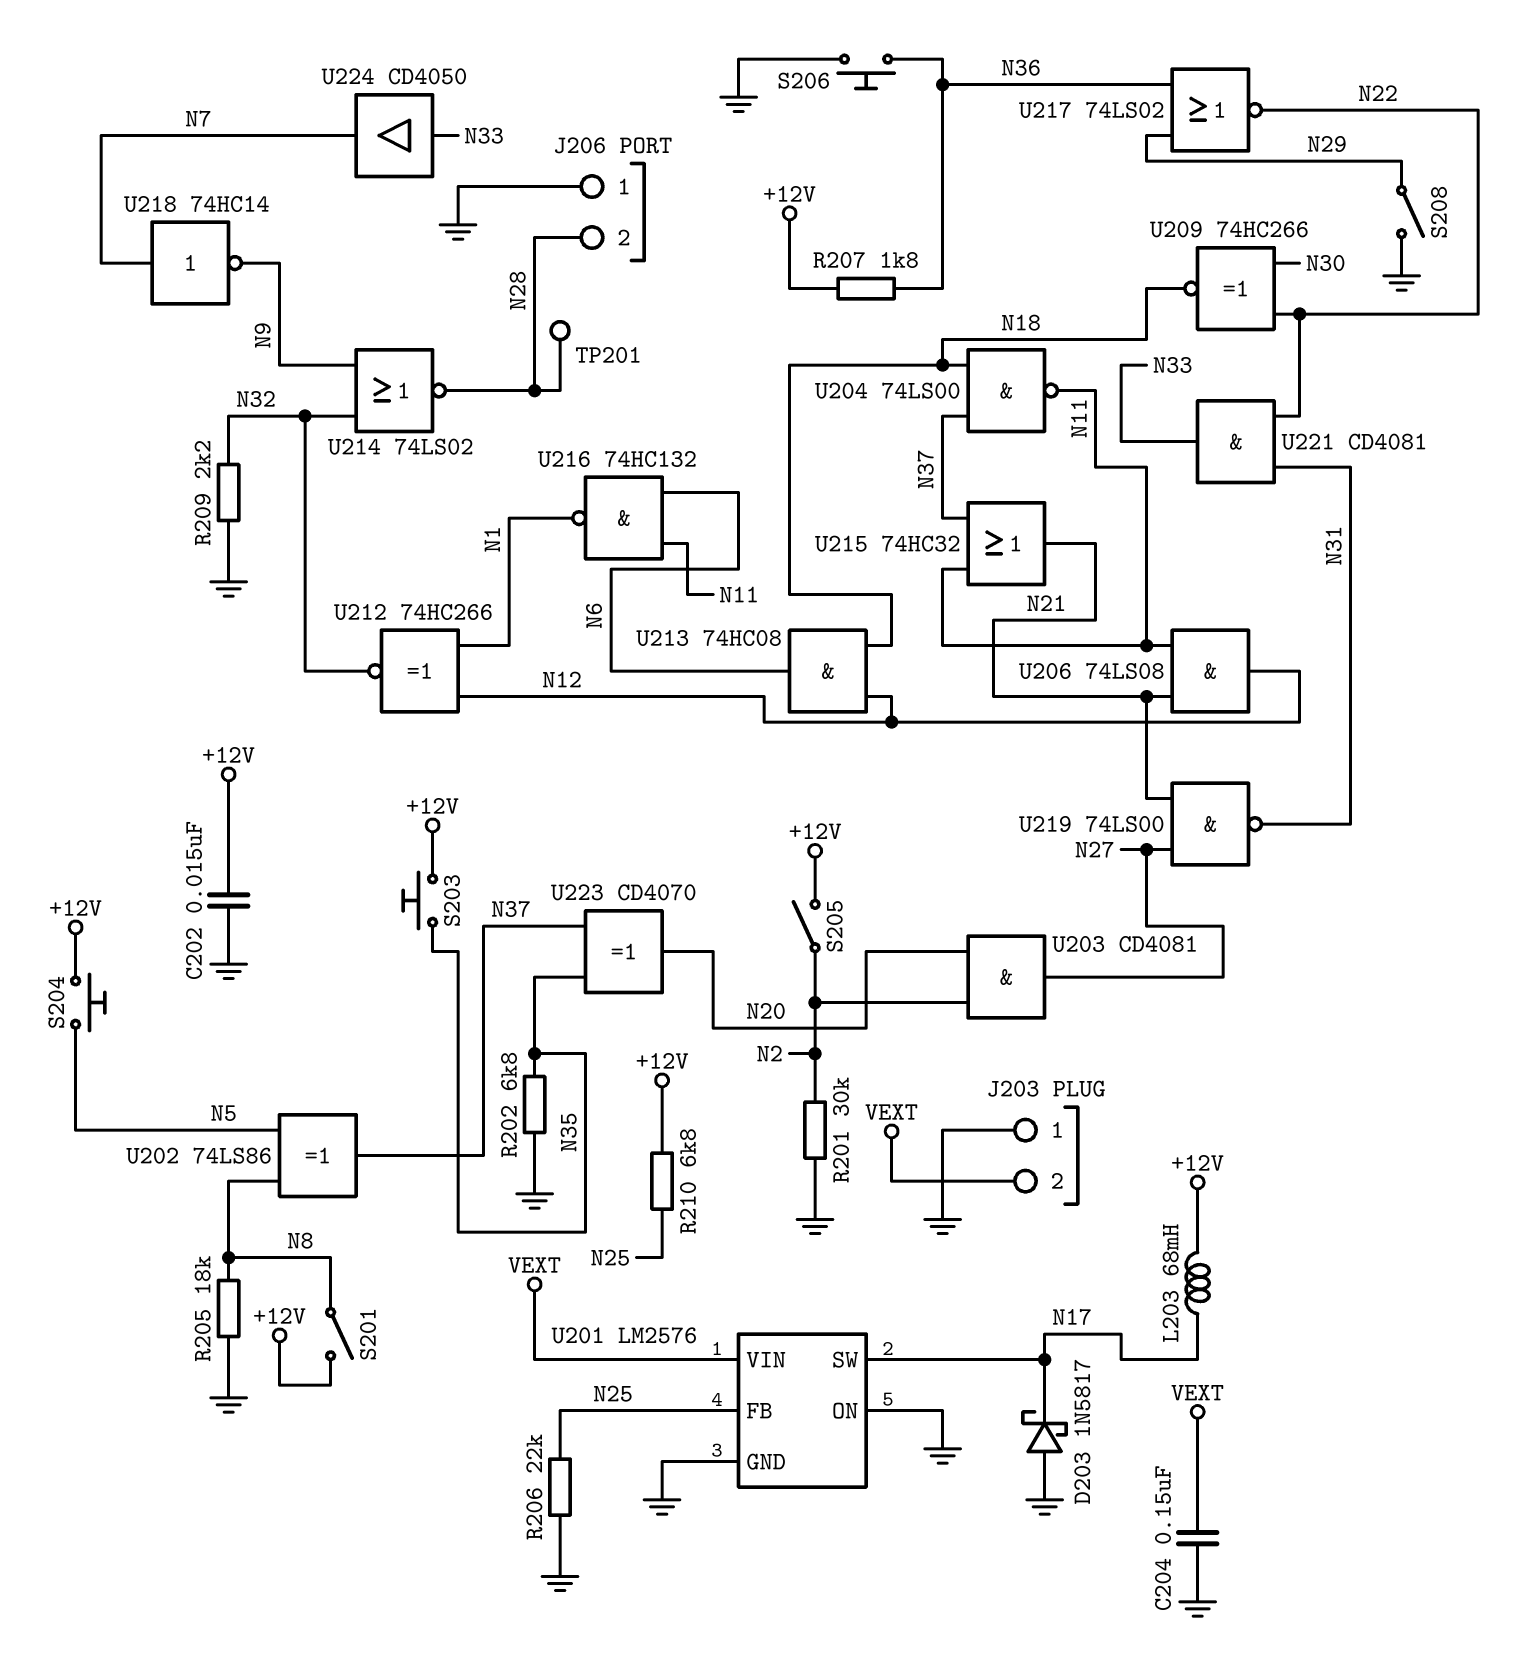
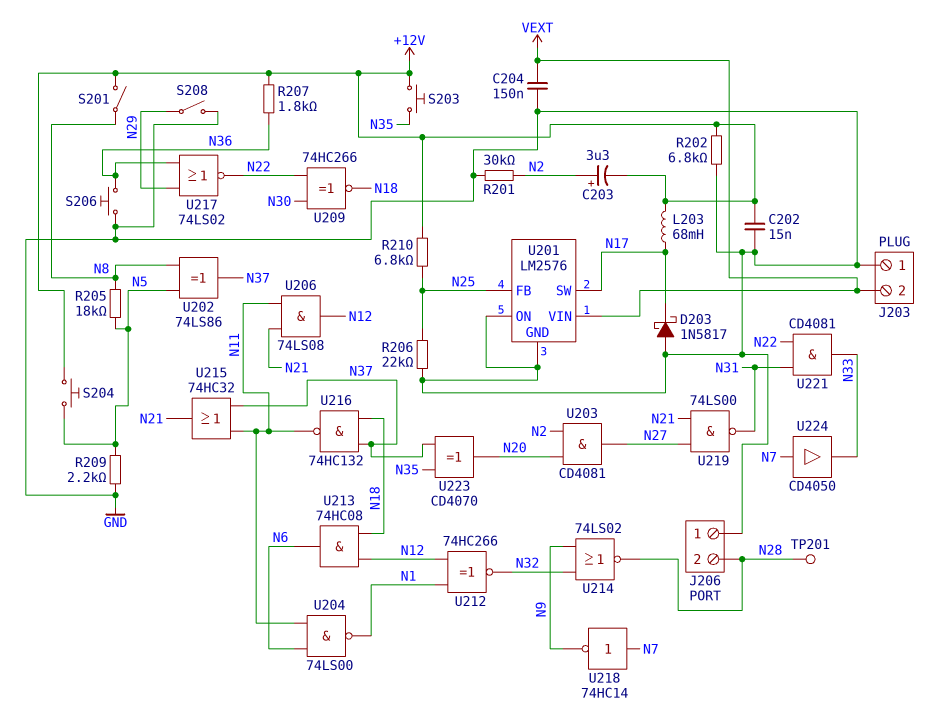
C203: none -> 3.3uF (plus N2, minus +12V)
R202: 6.8k (GND, N35) -> 6.8k (+12V, GND)
R205: 18k (GND, N8) -> 18k (N5, N8)
R209: 2.2k (GND, N32) -> 2.2k (GND, N5)
S205: switch (+12V, N2) -> none
U204: NAND 74LS00 (in N18, in N37, out N11) -> NAND 74LS00 (in N6, in N11, out N1)
U216: NAND 74HC132 (in N6, in N11, out N1) -> NAND 74HC132 (in N18, in N37, out N11)
U224: buffer CD4050 (in N33, out N7) -> buffer CD4050 (in N7, out N33)

